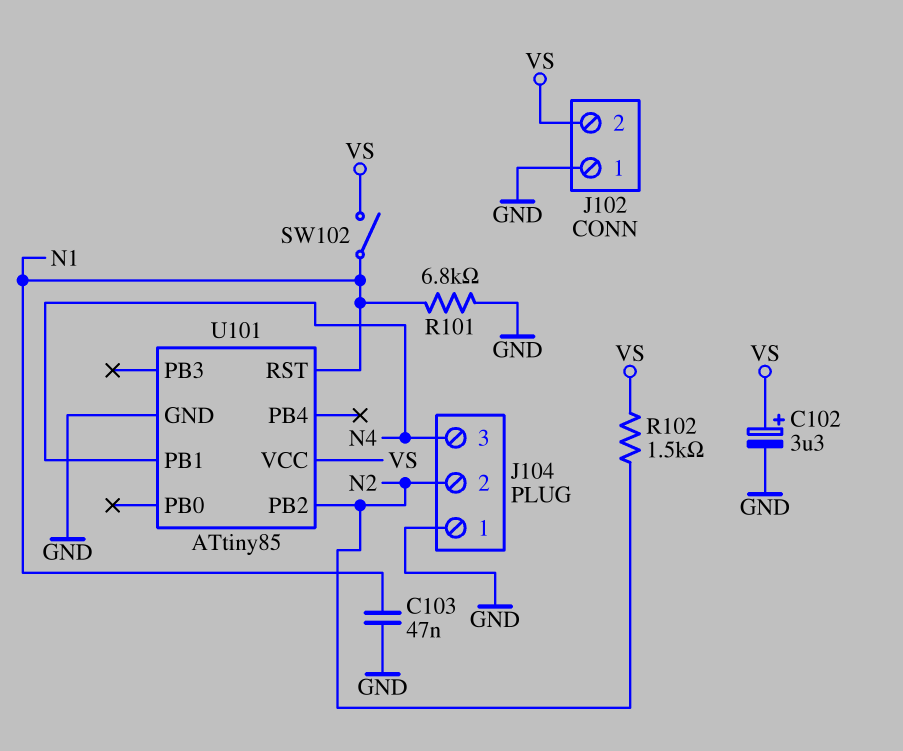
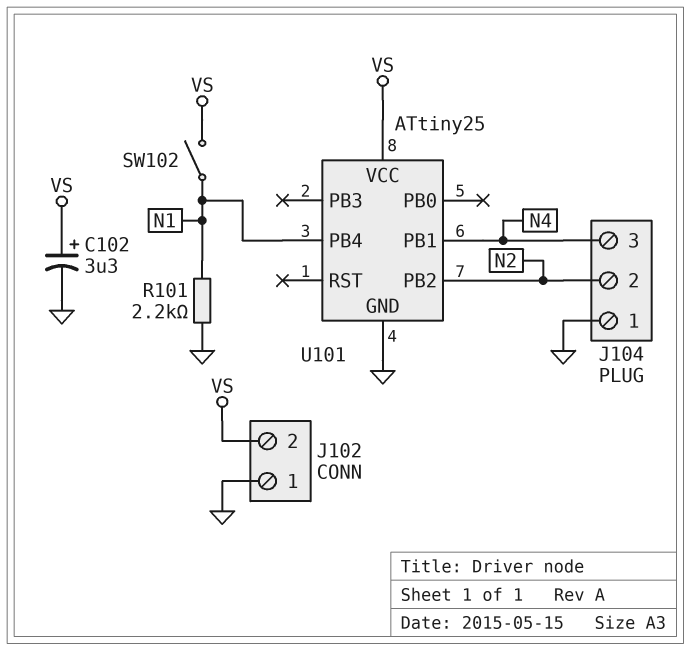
C103: 47nF (GND, N1) -> none
R101: 6.8k (GND, N1) -> 2.2k (GND, N1)
R102: 1.5k (N2, VS) -> none
U101: ATtiny85 -> ATtiny25
U101 pin PB4: none -> N1
U101 pin RST: N1 -> none

